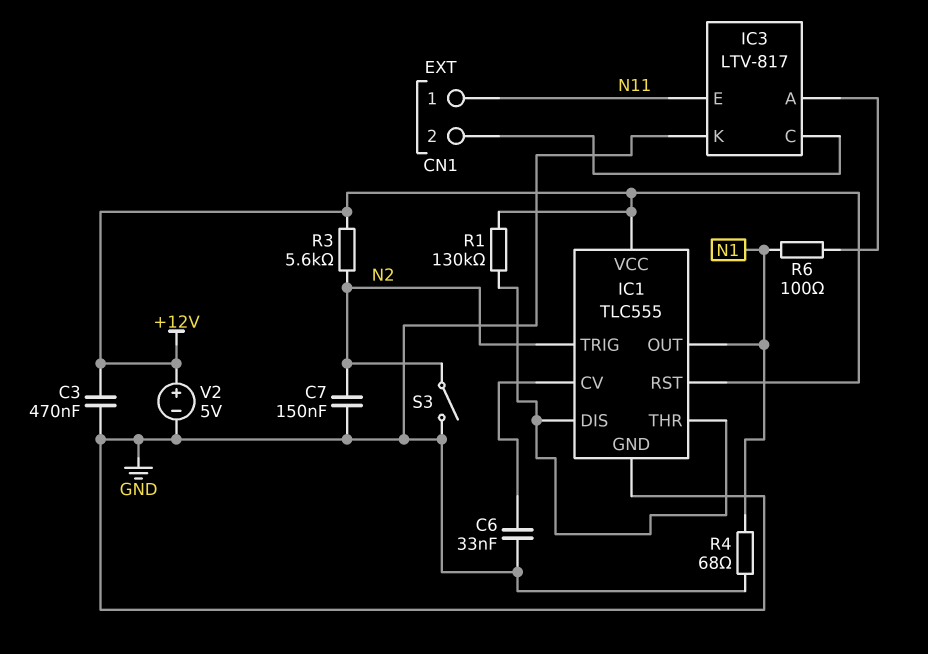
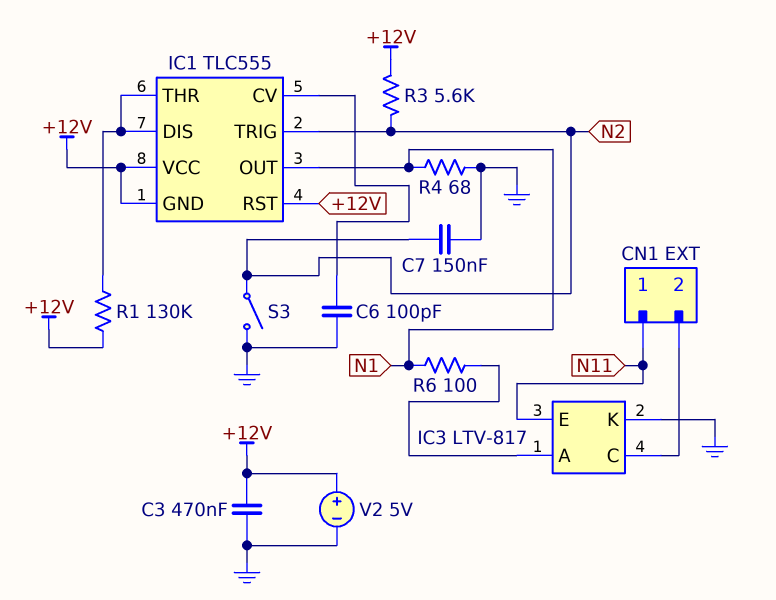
C6: 33nF (GND, IC1/CV) -> 100pF (GND, IC1/CV)
IC1 pin GND: GND -> +12V

